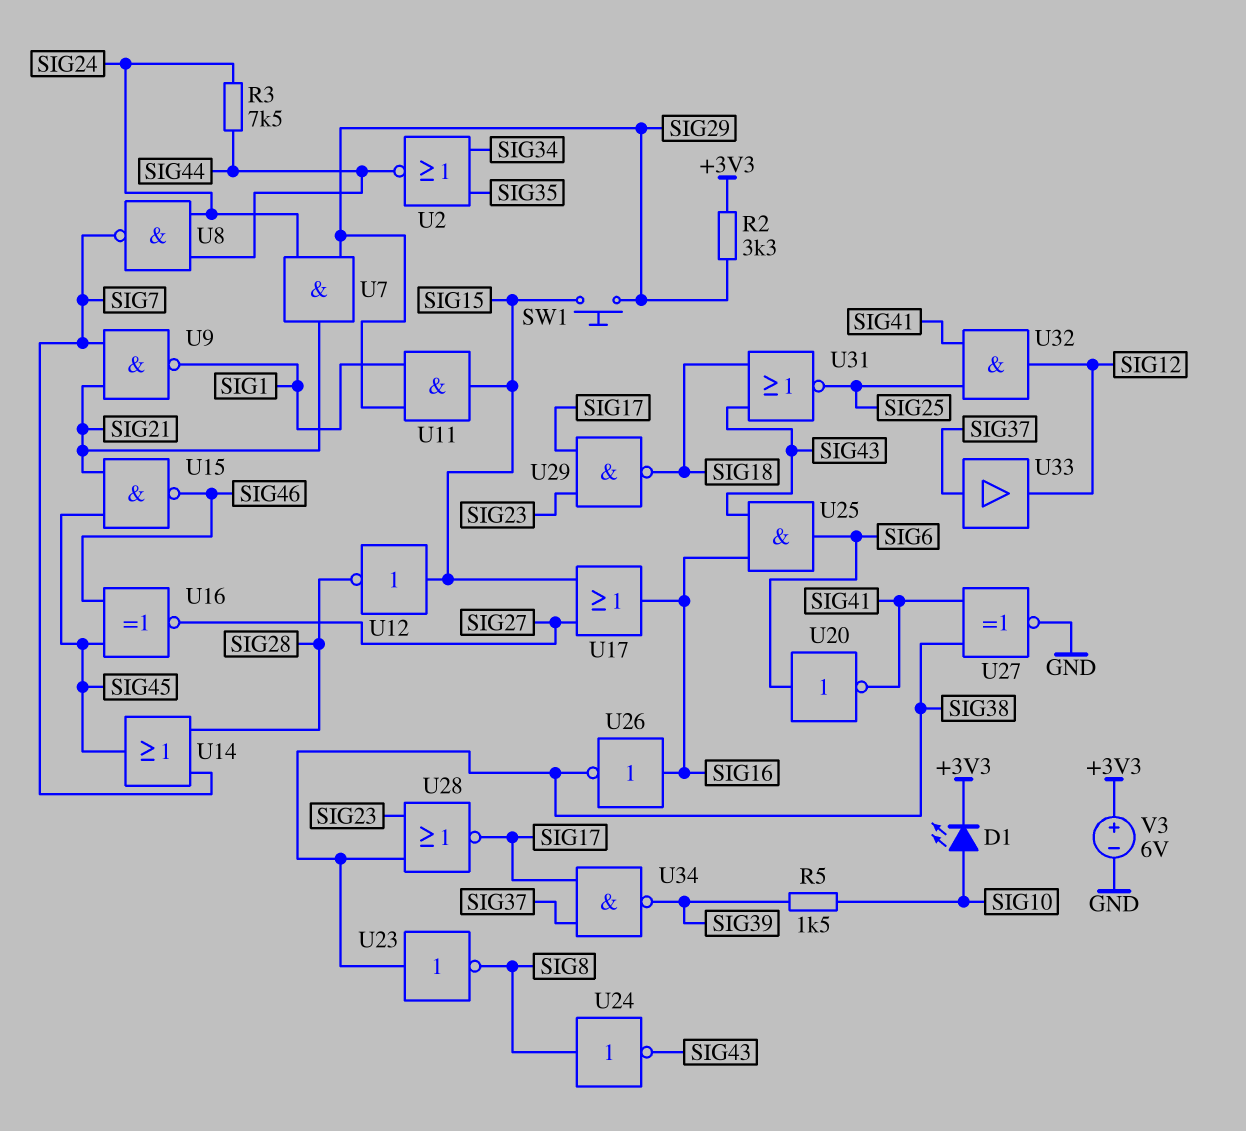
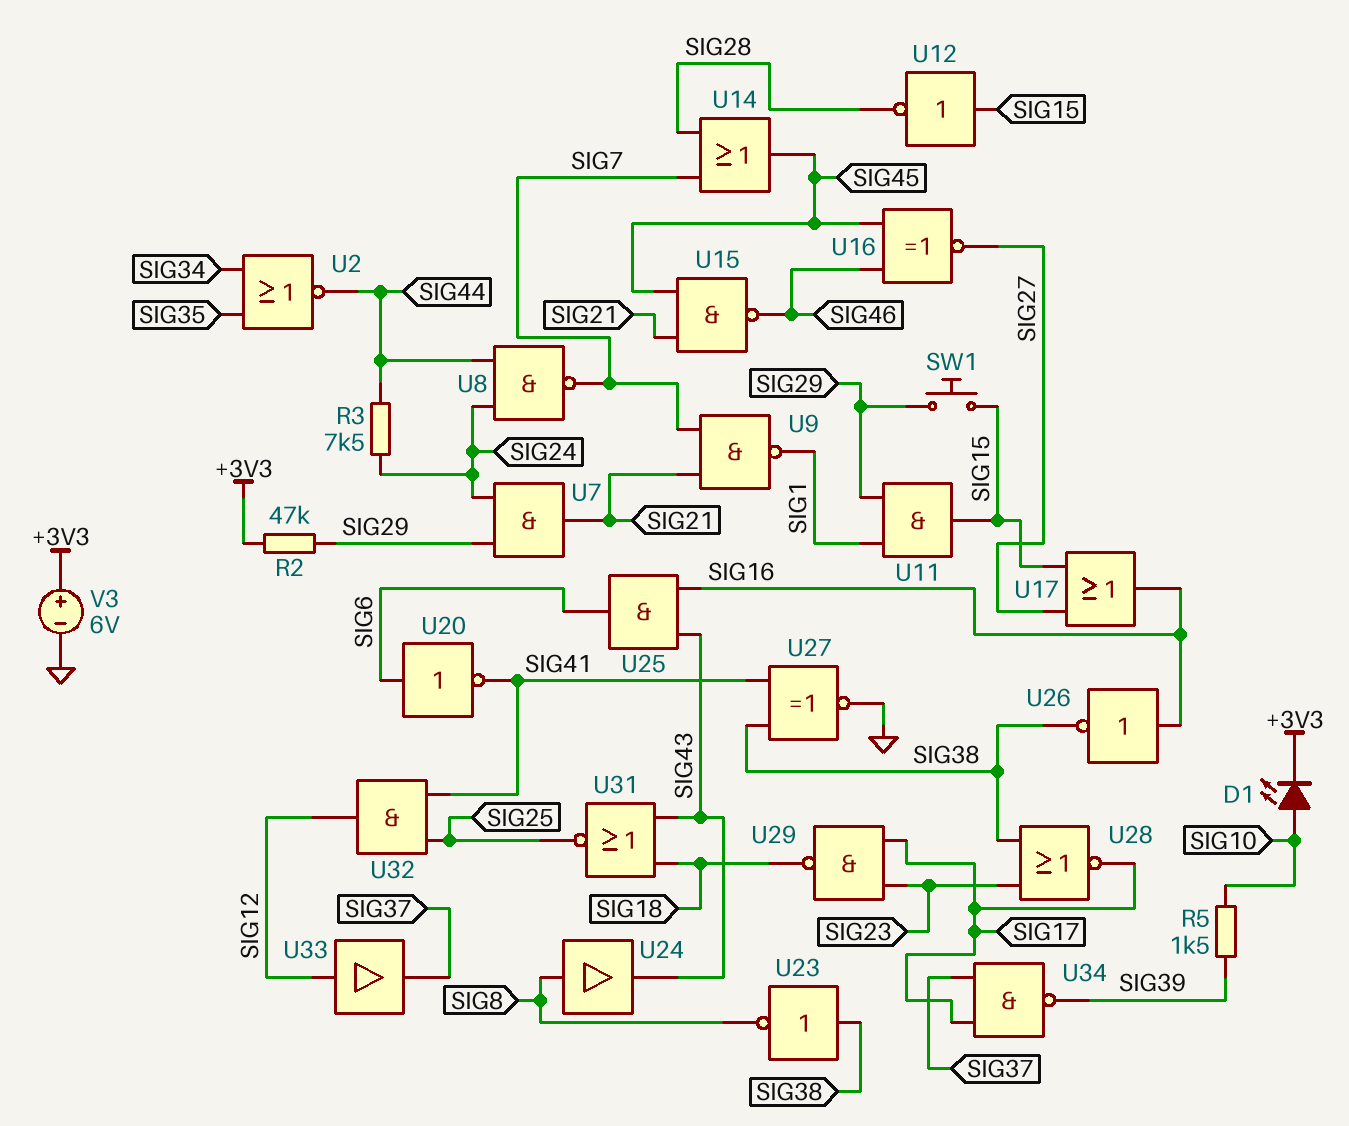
R2: 3.3k (+3V3, SIG29) -> 47k (+3V3, SIG29)
U24: NOT (in SIG8, out SIG43) -> buffer (in SIG8, out SIG43)
U33: buffer (in SIG37, out SIG12) -> buffer (in SIG12, out SIG37)

